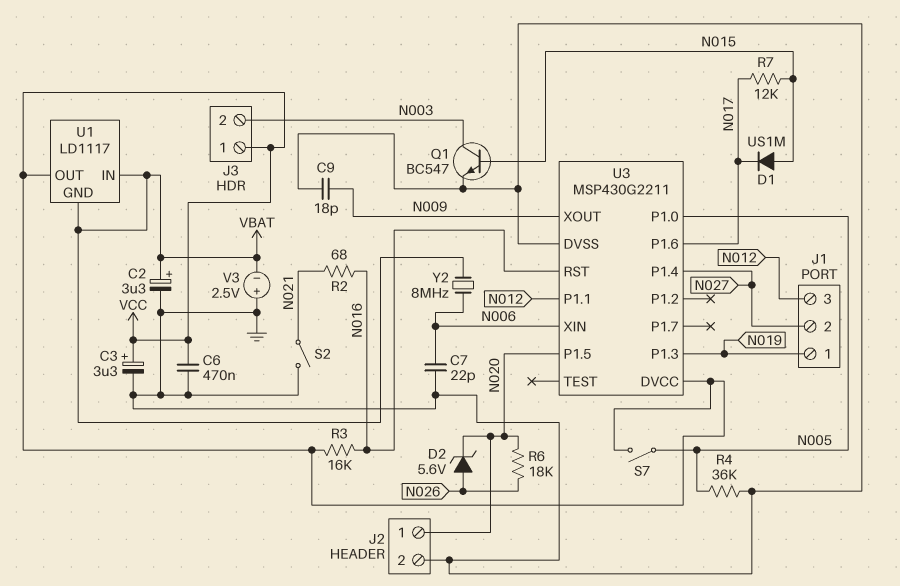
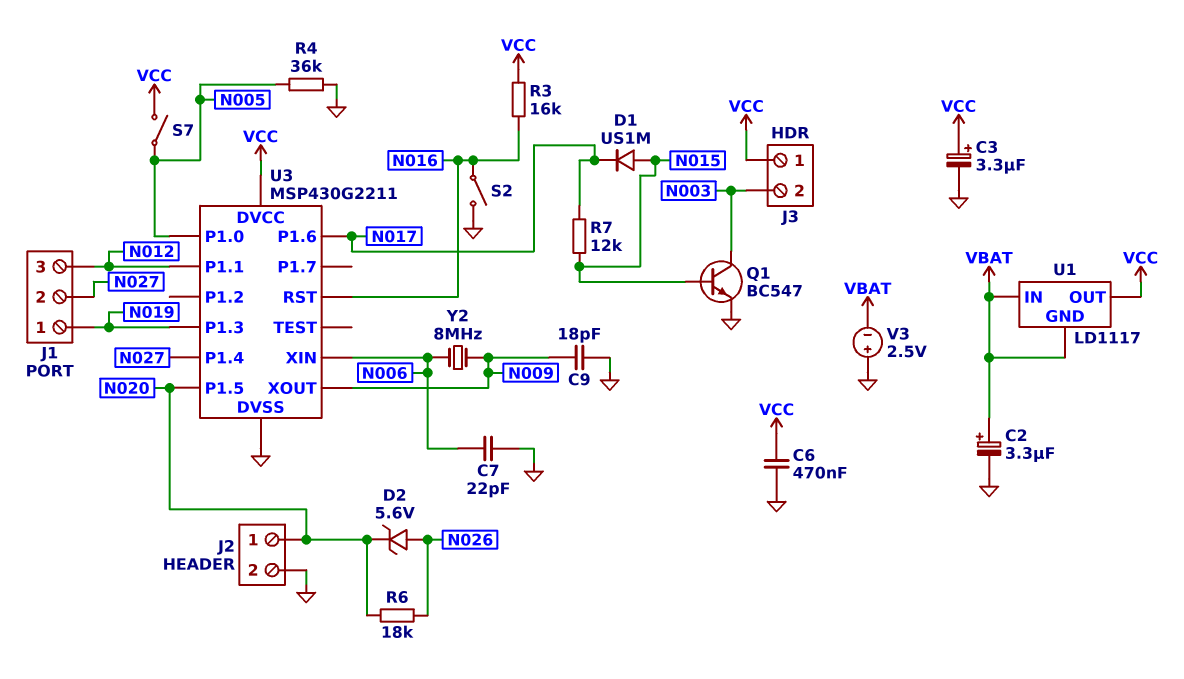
R2: 68 (N016, N021) -> none
S2: switch (GND, N021) -> switch (GND, N016)
Y2: 8MHz (N006, VBAT) -> 8MHz (N006, N009)

